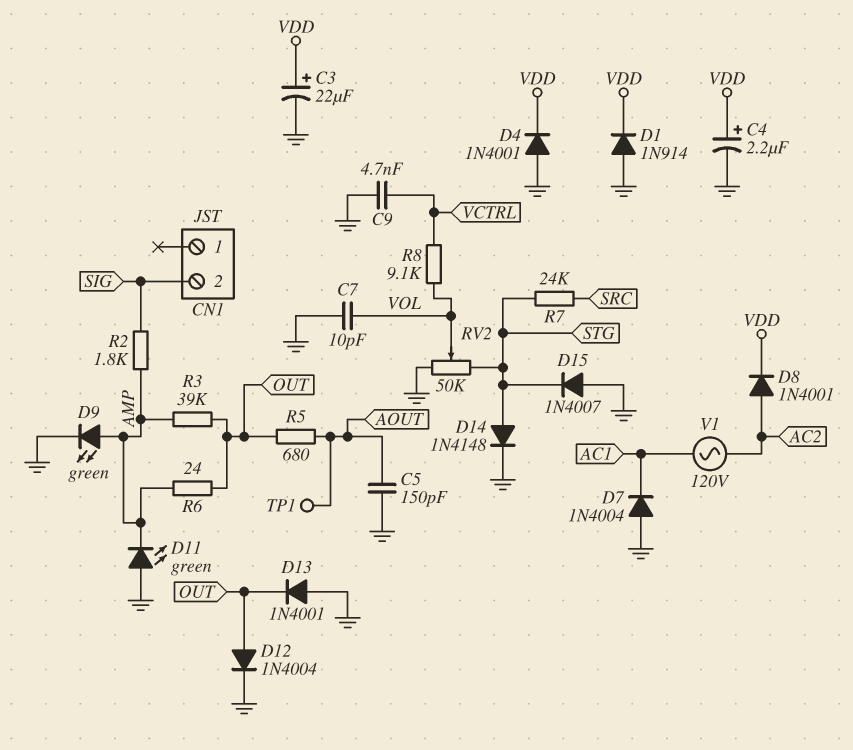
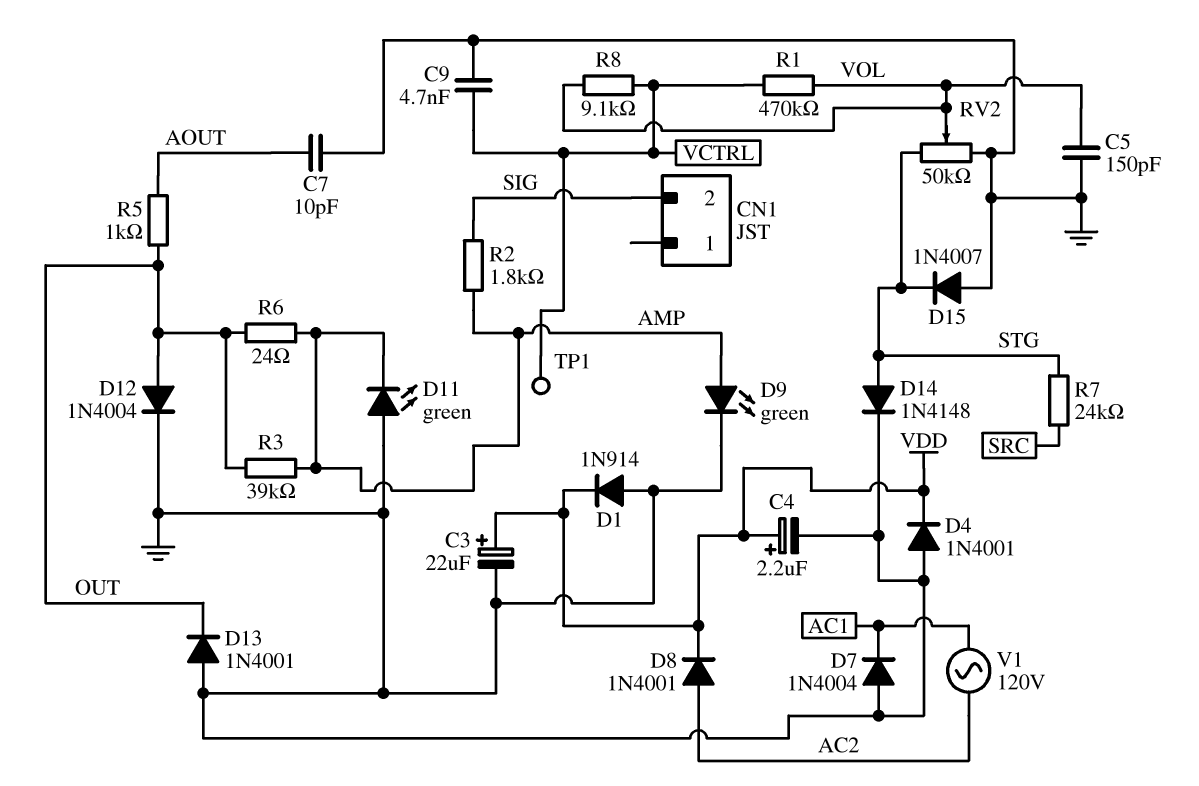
C5: 150pF (AOUT, GND) -> 150pF (GND, VOL)
C7: 10pF (GND, VOL) -> 10pF (AOUT, GND)
R1: none -> 470k (VCTRL, VOL)
R5: 680 (AOUT, OUT) -> 1k (AOUT, OUT)
TP1: test point (AOUT) -> test point (VCTRL)

